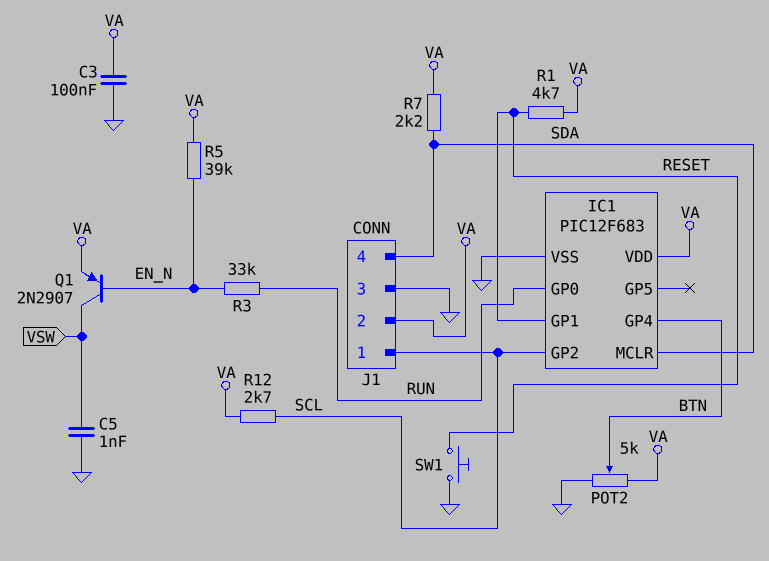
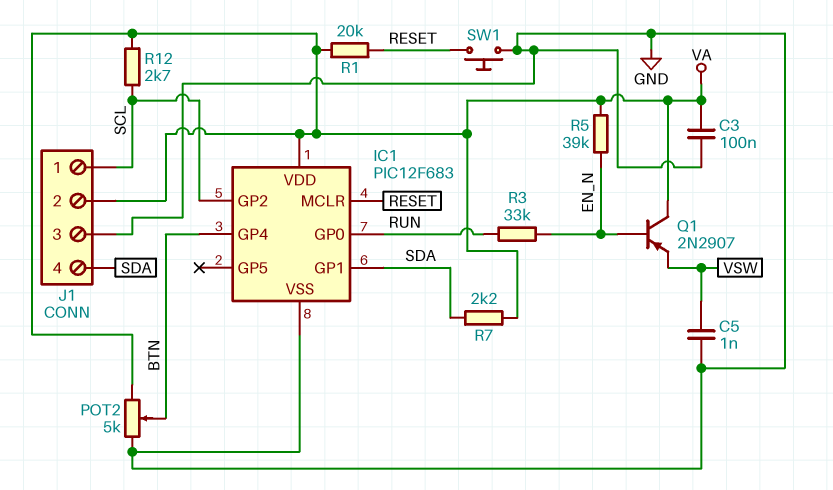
IC1 pin GP1: RESET -> SDA
IC1 pin MCLR: SDA -> RESET
Q1: PNP 2N2907 (B EN_N, C VSW, E VA) -> PNP 2N2907 (B EN_N, C VA, E VSW)
R1: 4.7k (RESET, VA) -> 20k (RESET, VA)

